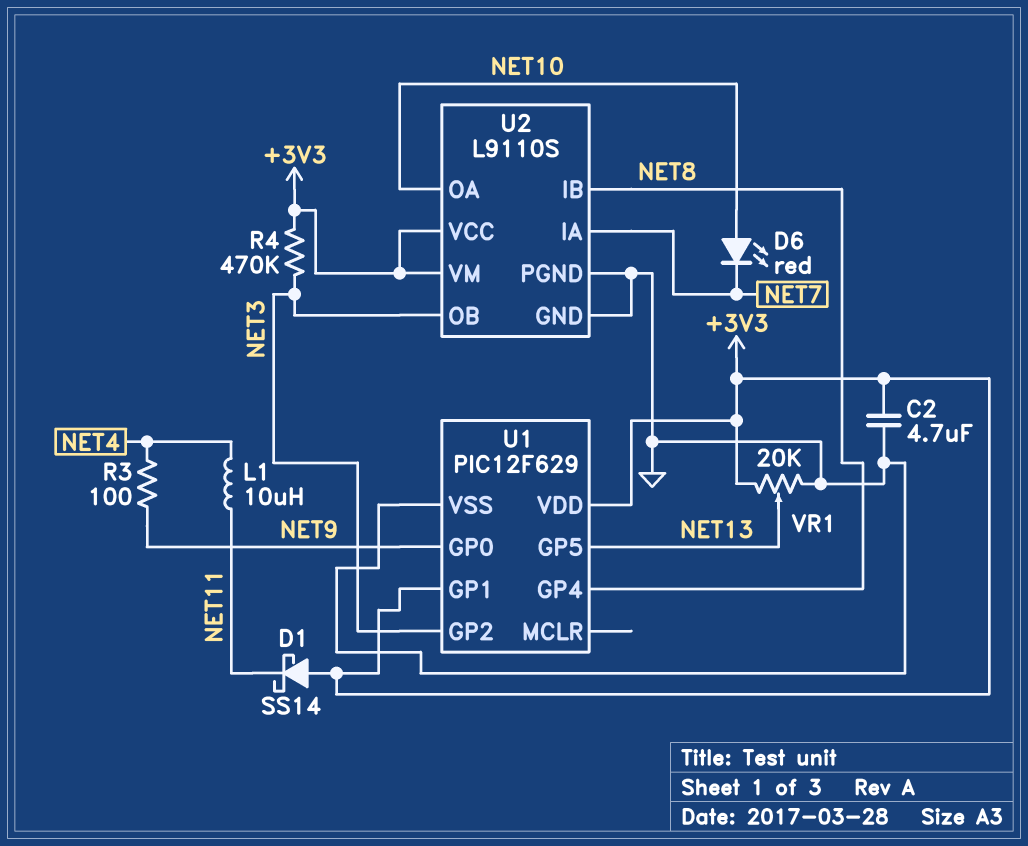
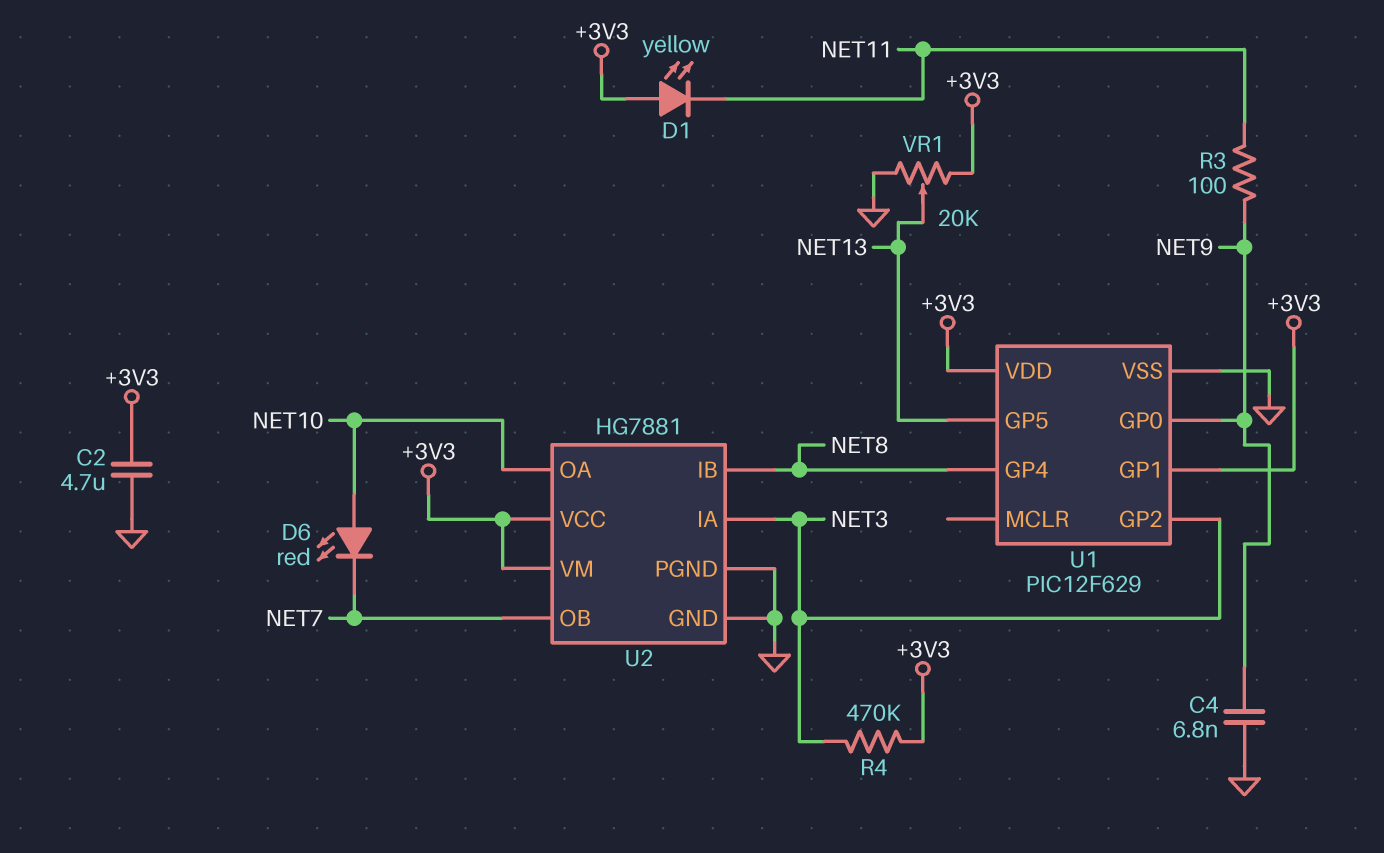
C4: none -> 6.8nF (GND, NET9)
D1: schottky SS14 (A +3V3, K NET11) -> LED yellow (A +3V3, K NET11)
L1: 10uH (NET4, NET11) -> none
R3: 100 (NET4, NET9) -> 100 (NET9, NET11)
U2: L9110S -> HG7881
U2 pin IA: NET7 -> NET3
U2 pin OB: NET3 -> NET7

